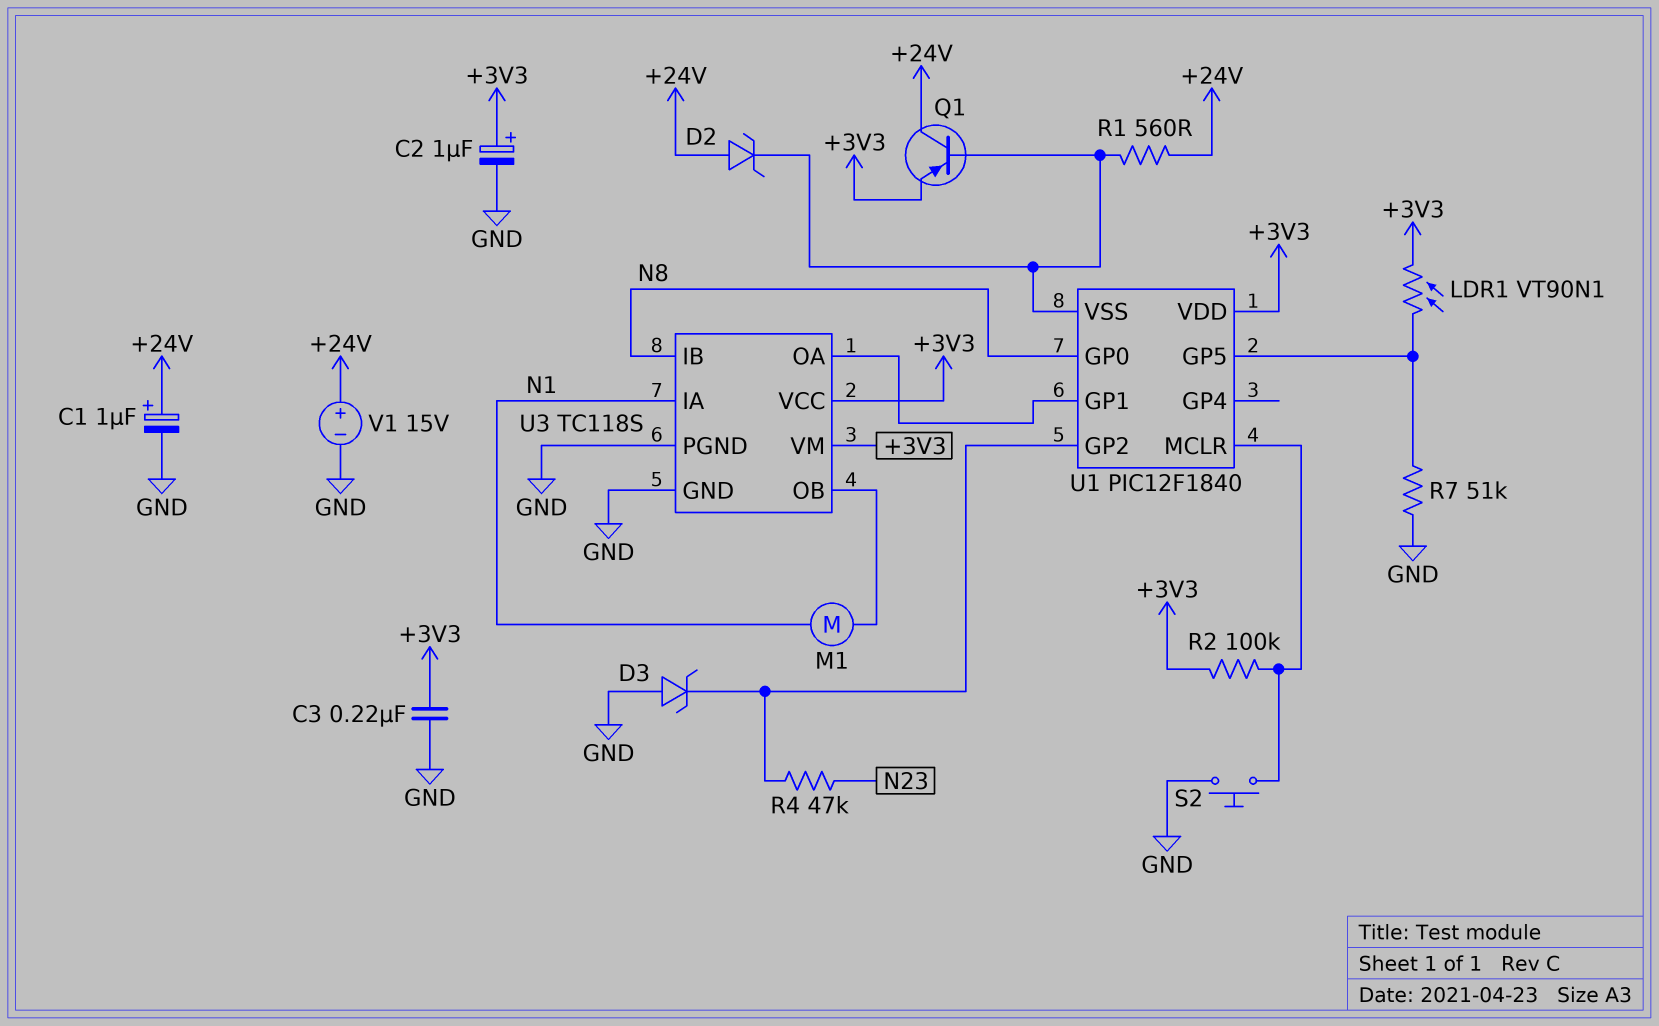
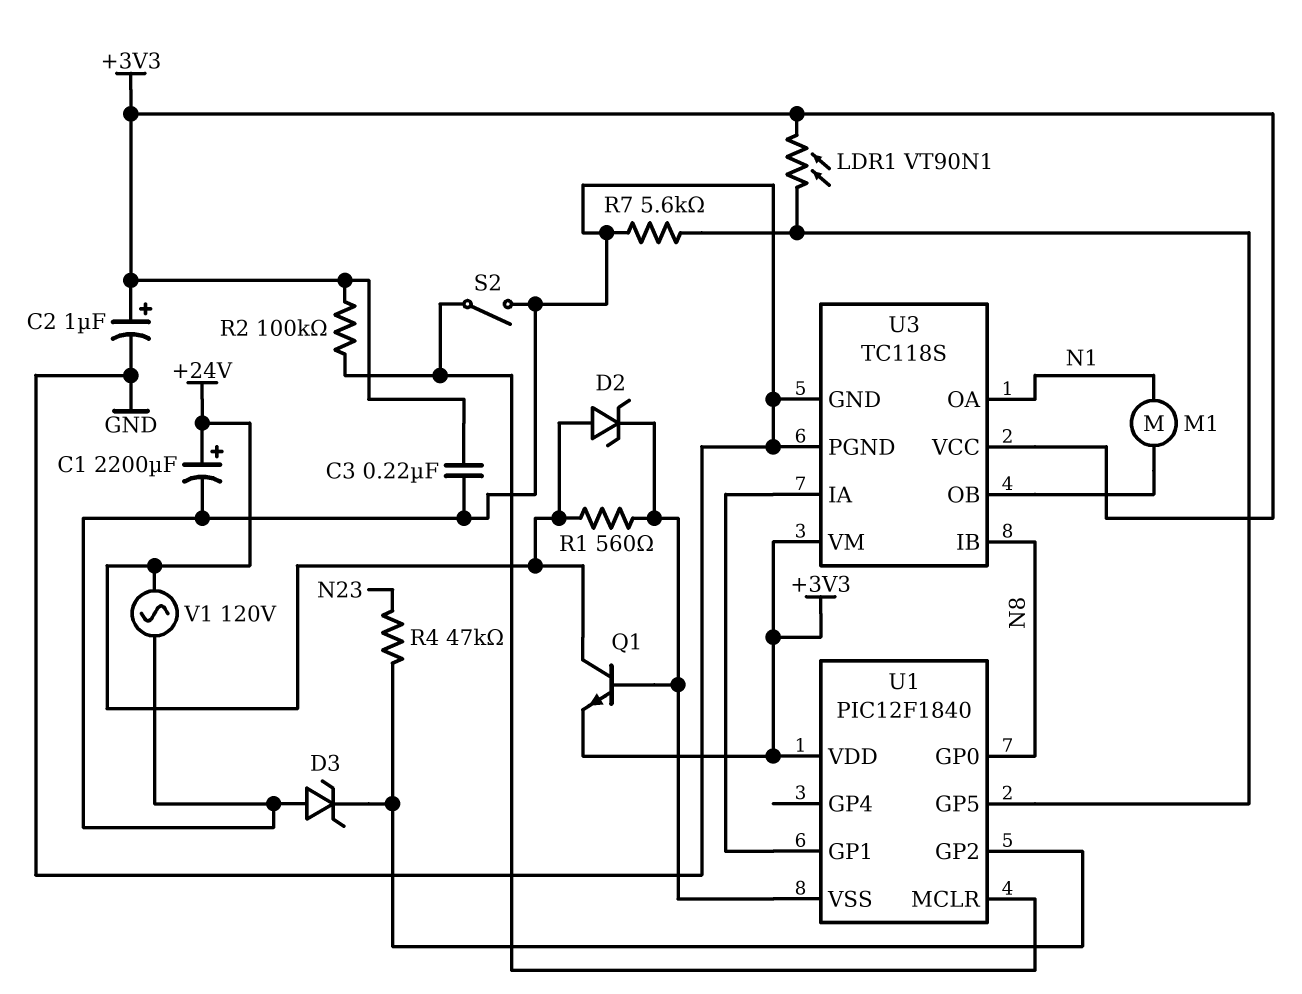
C1: 1uF (plus +24V, minus GND) -> 2200uF (plus +24V, minus GND)
Q1: PNP (B U1/VSS, C +24V, E +3V3) -> NPN (B U1/VSS, C +24V, E +3V3)
R7: 51k (GND, U1/GP5) -> 5.6k (GND, U1/GP5)
S2: button (GND, U1/MCLR) -> switch (GND, U1/MCLR)
U3 pin IA: N1 -> U1/GP1
U3 pin OA: U1/GP1 -> N1
V1: 15V (plus +24V, minus GND) -> AC 120V (+24V, GND)

